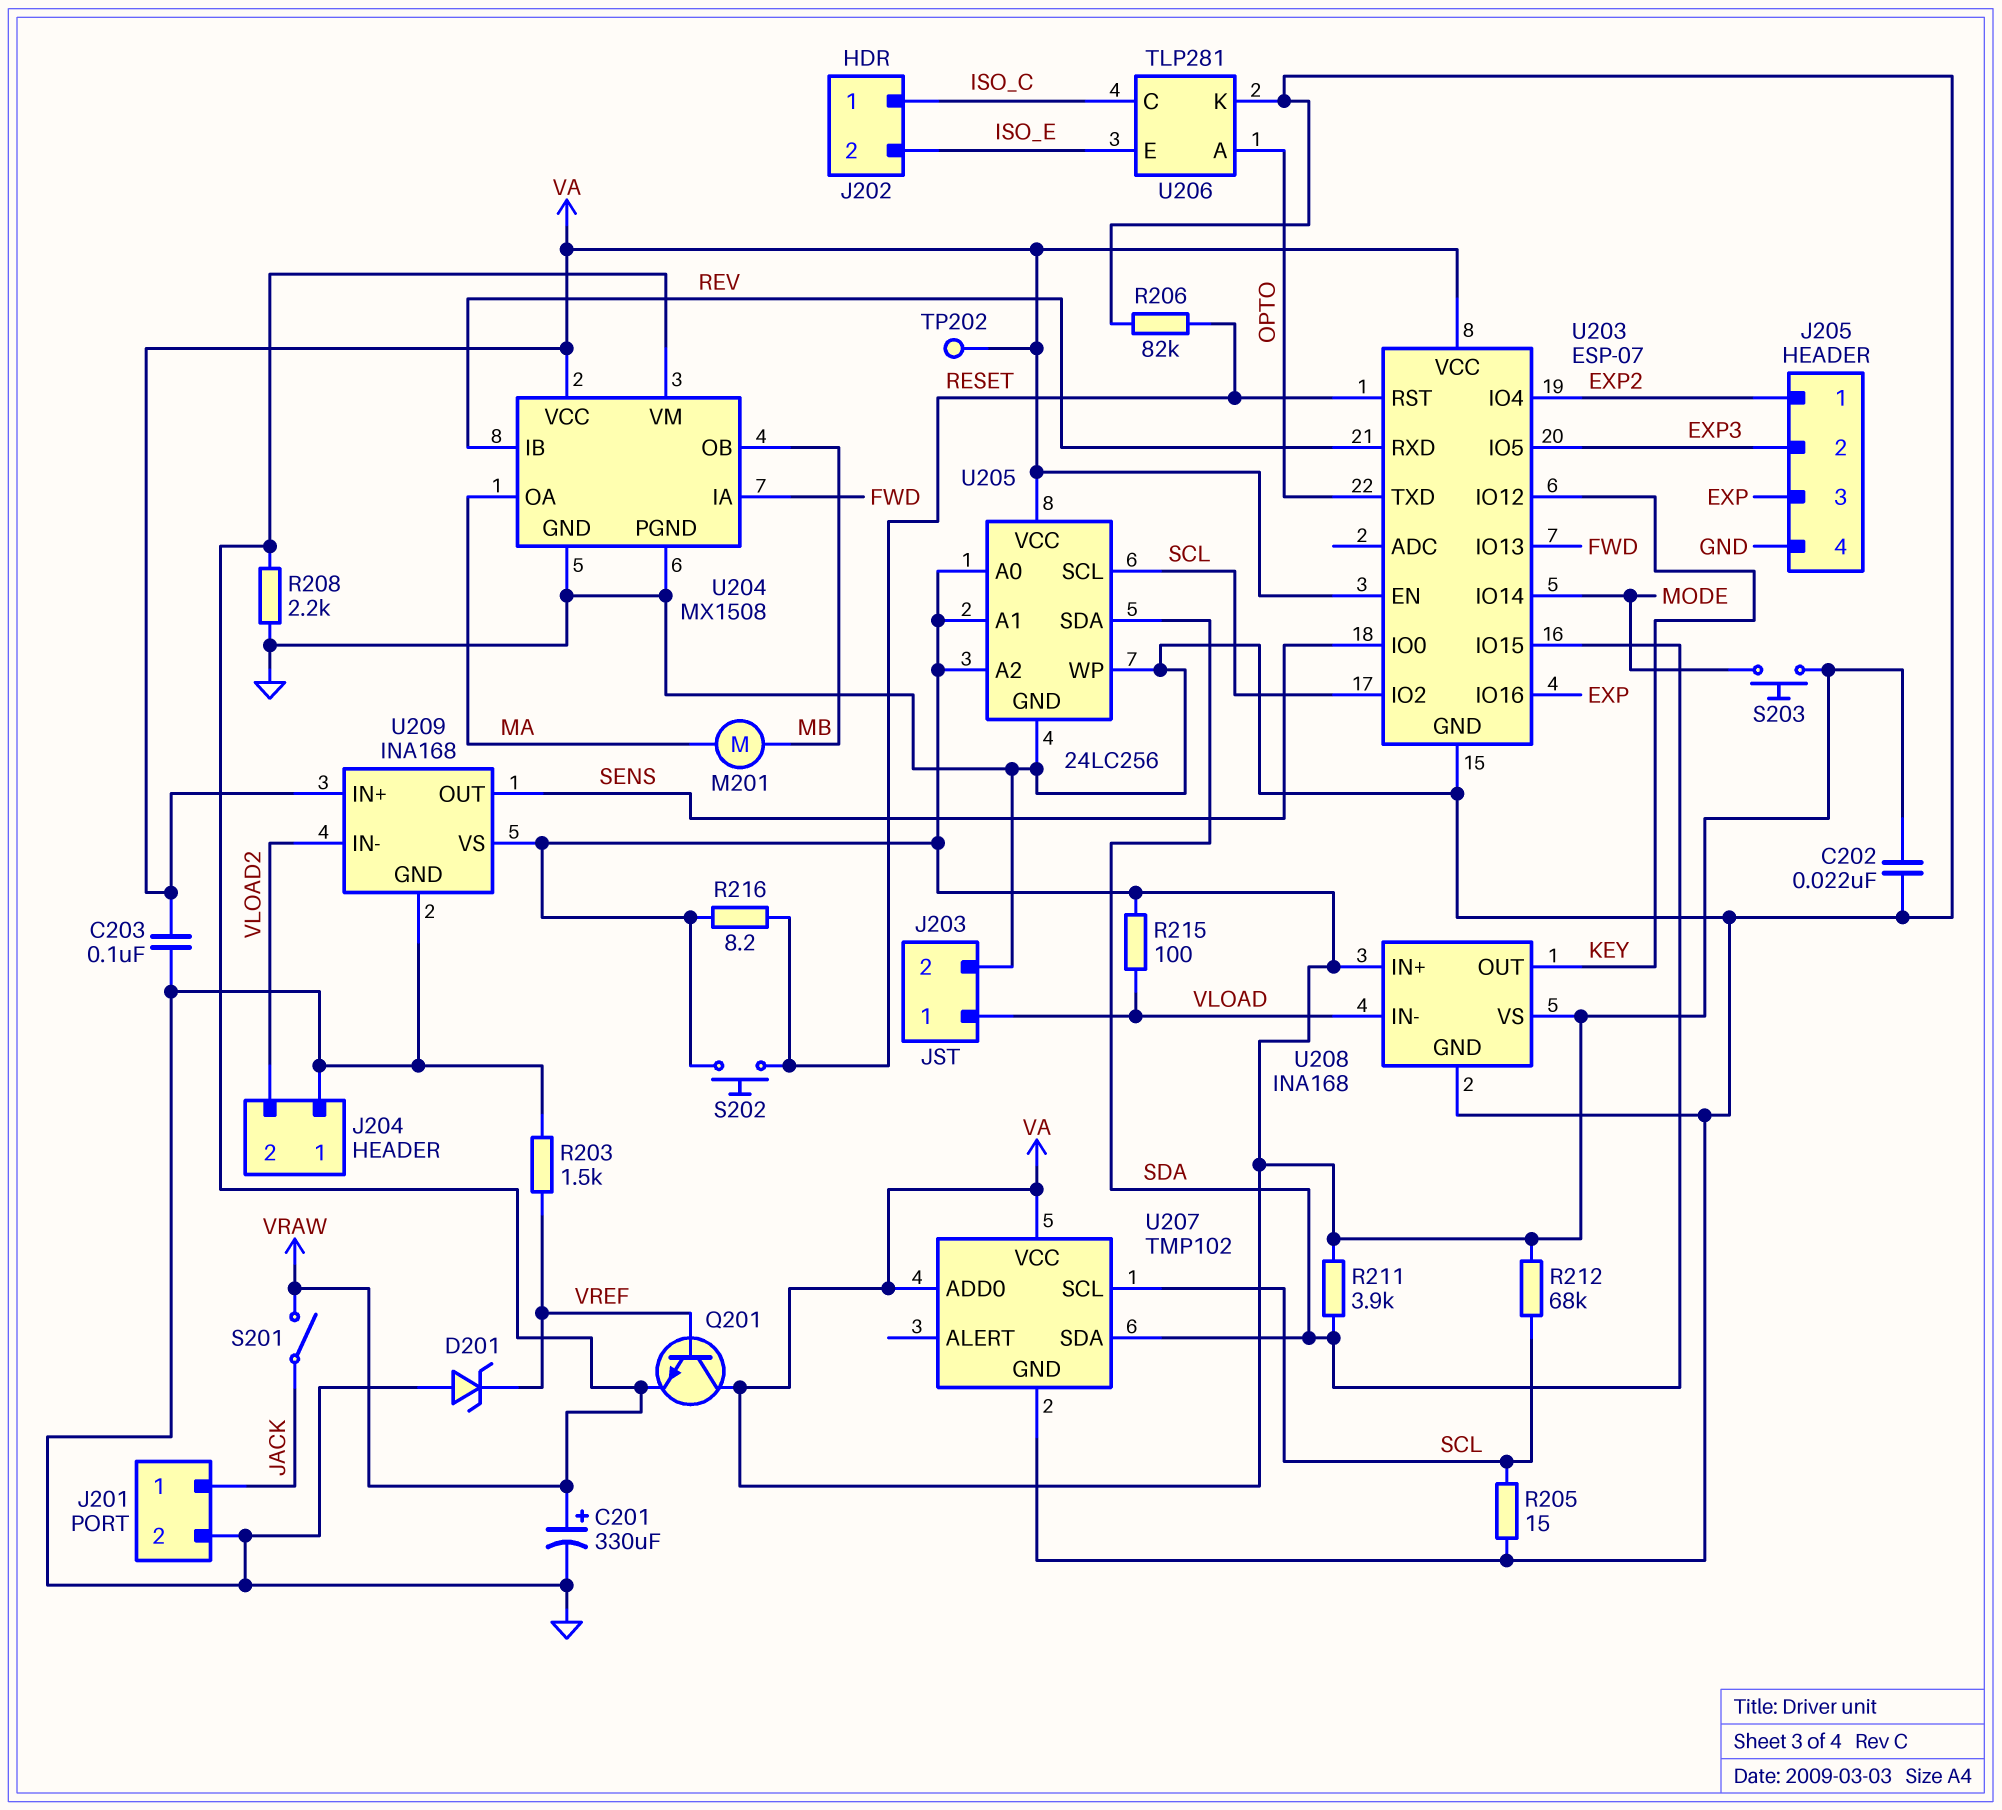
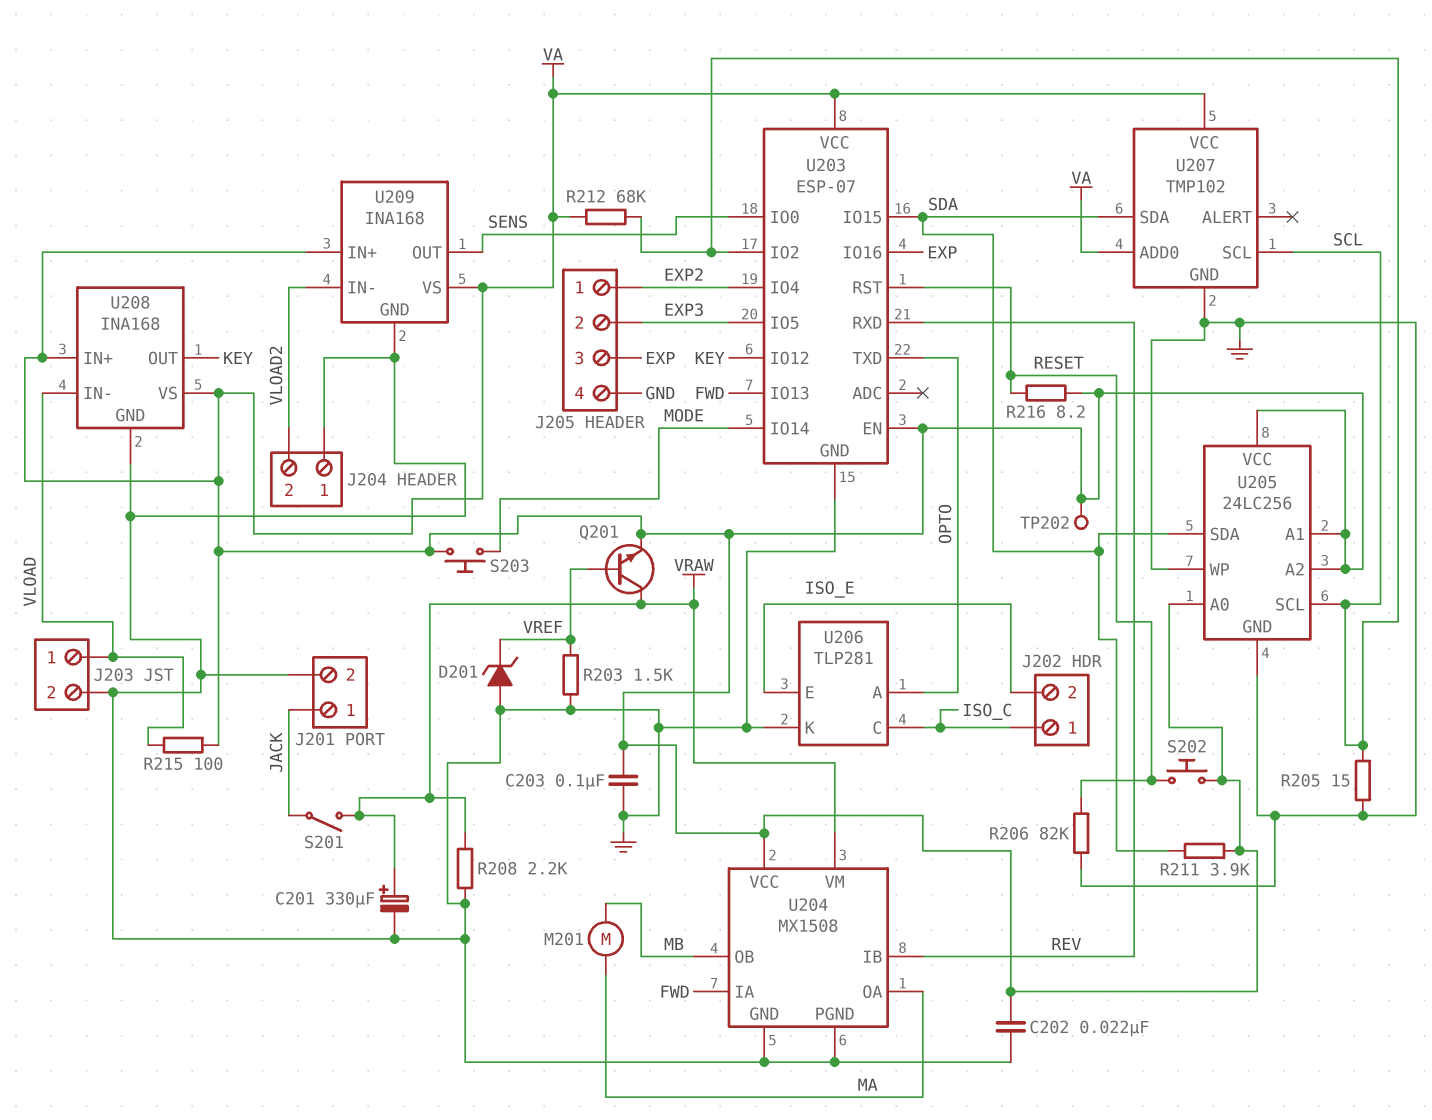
Q201: NPN (B VREF, C VA, E VRAW) -> NPN (B VREF, C VRAW, E VA)

